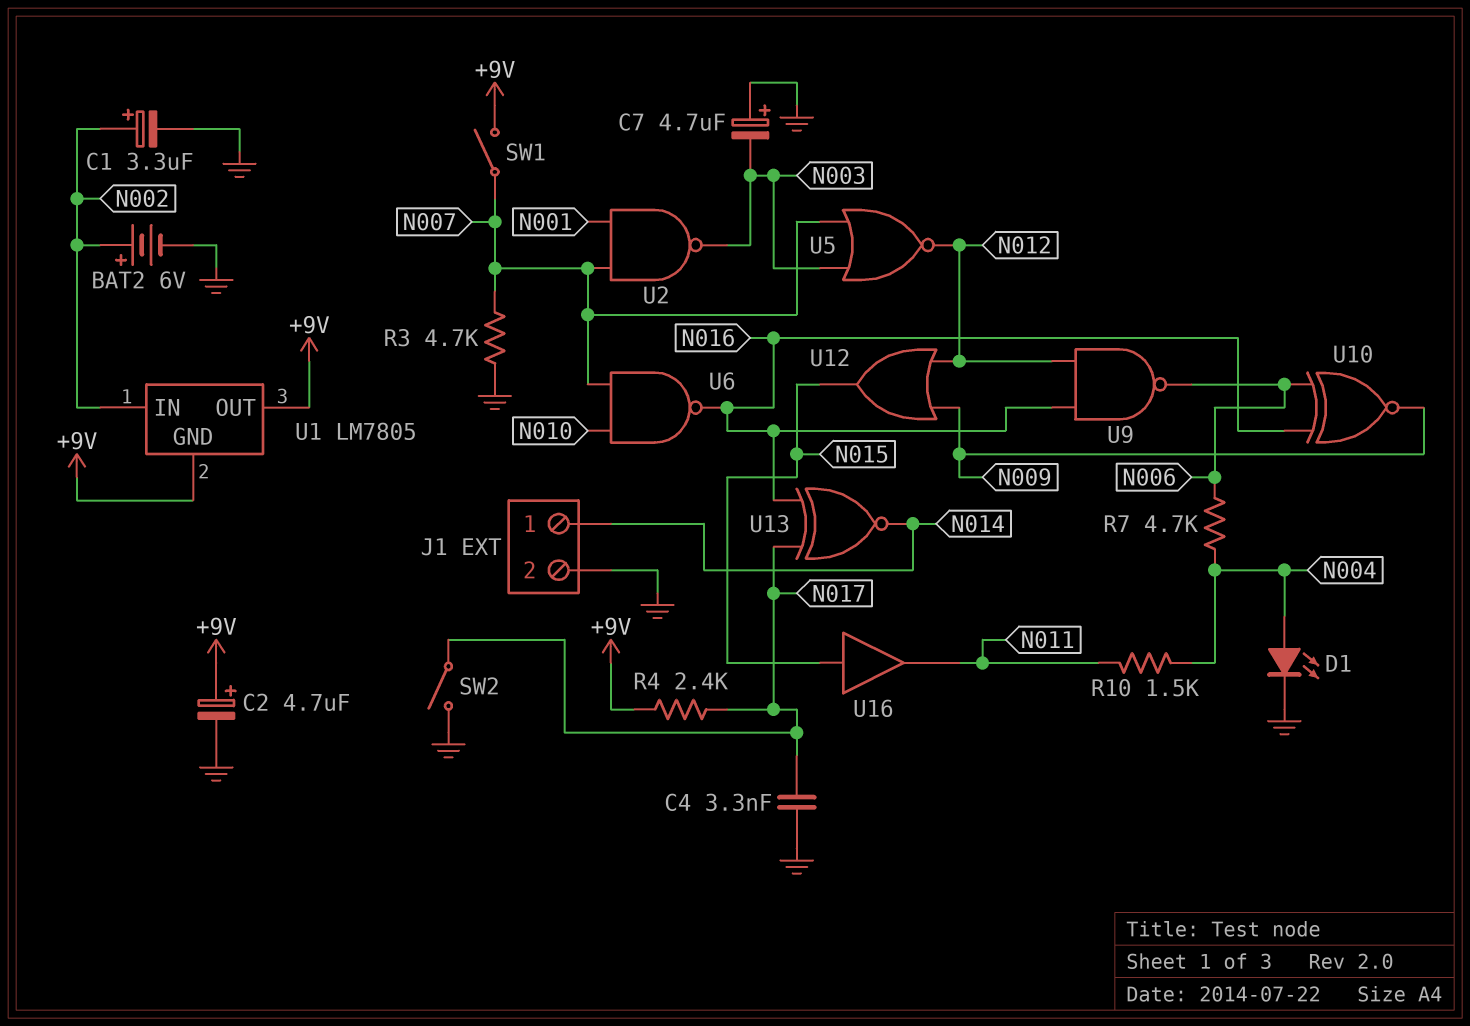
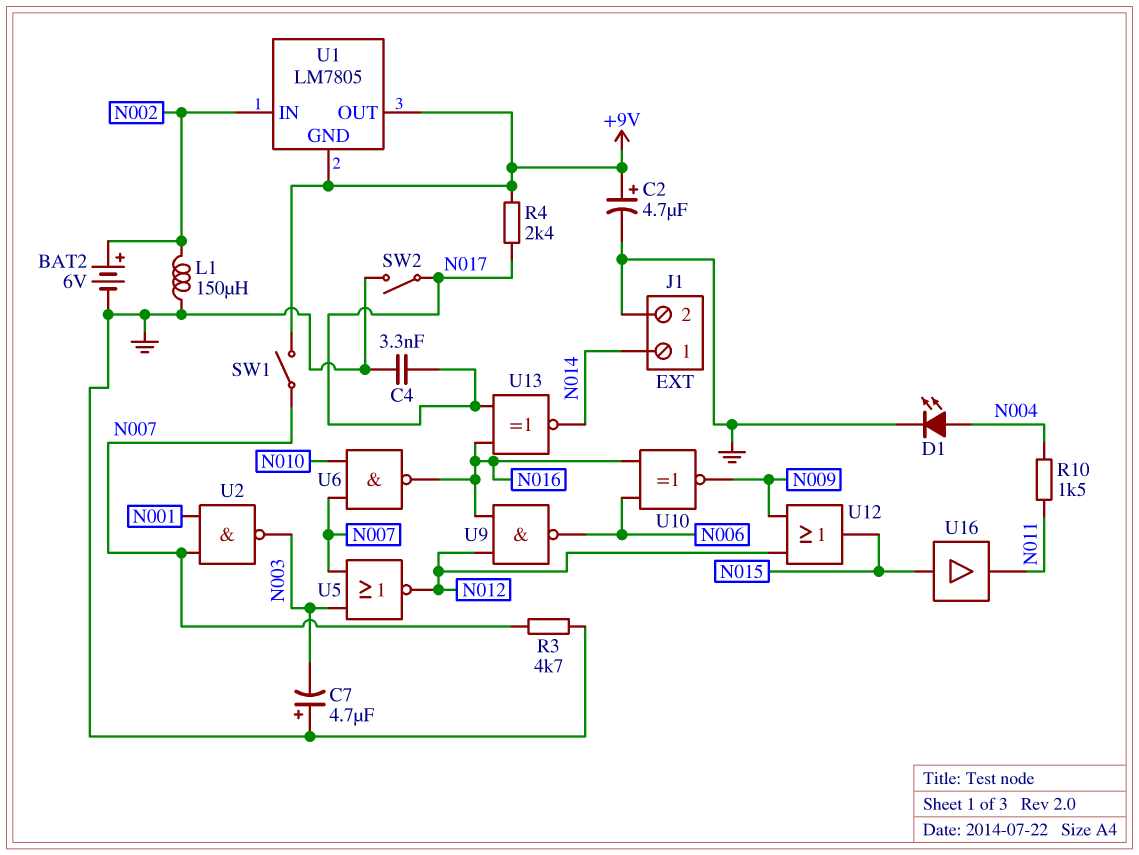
C1: 3.3uF (plus N002, minus GND) -> none
L1: none -> 150uH (GND, N002)
R7: 4.7k (N004, N006) -> none

